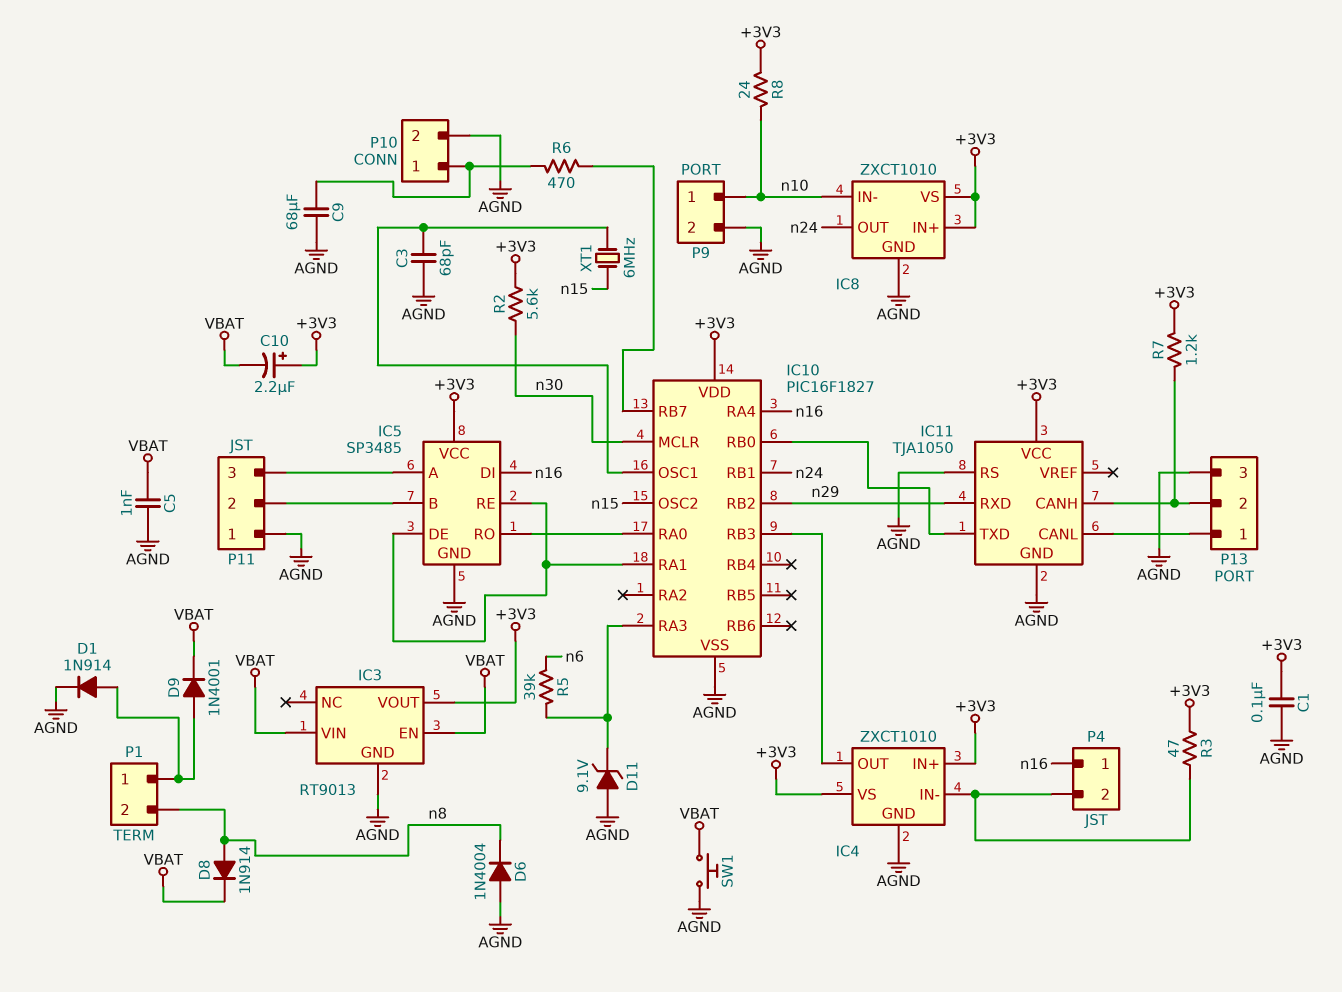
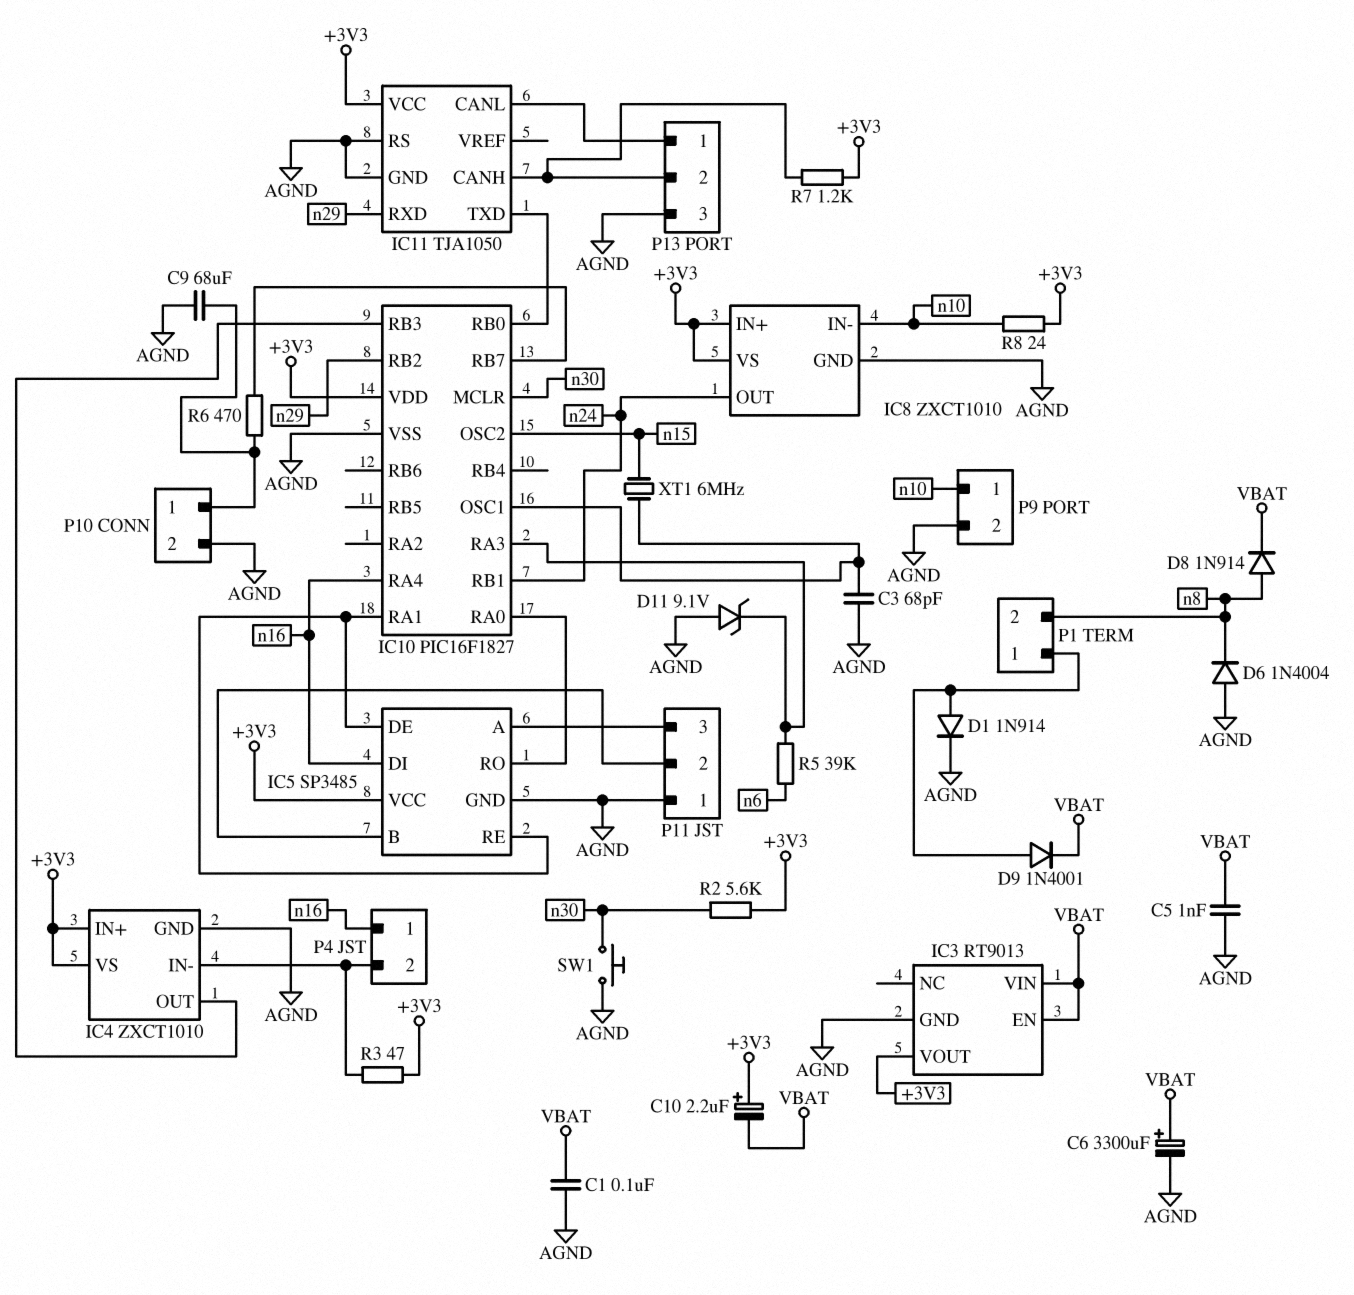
C1: 100nF (+3V3, AGND) -> 100nF (AGND, VBAT)
C6: none -> 3300uF (plus VBAT, minus AGND)
SW1: button (AGND, VBAT) -> button (AGND, n30)

